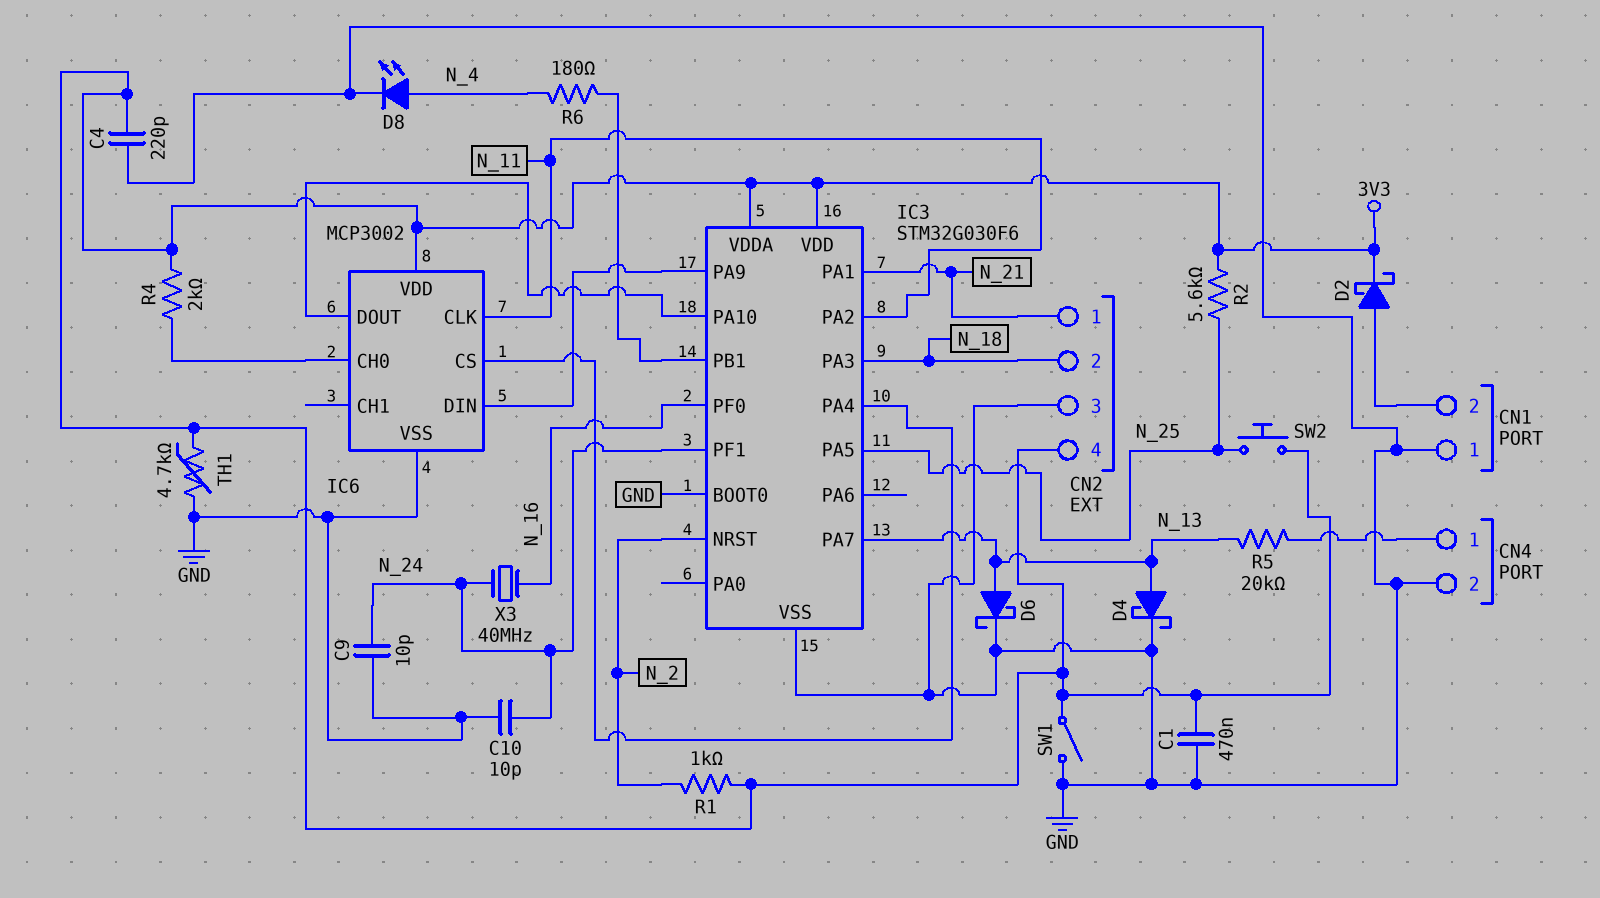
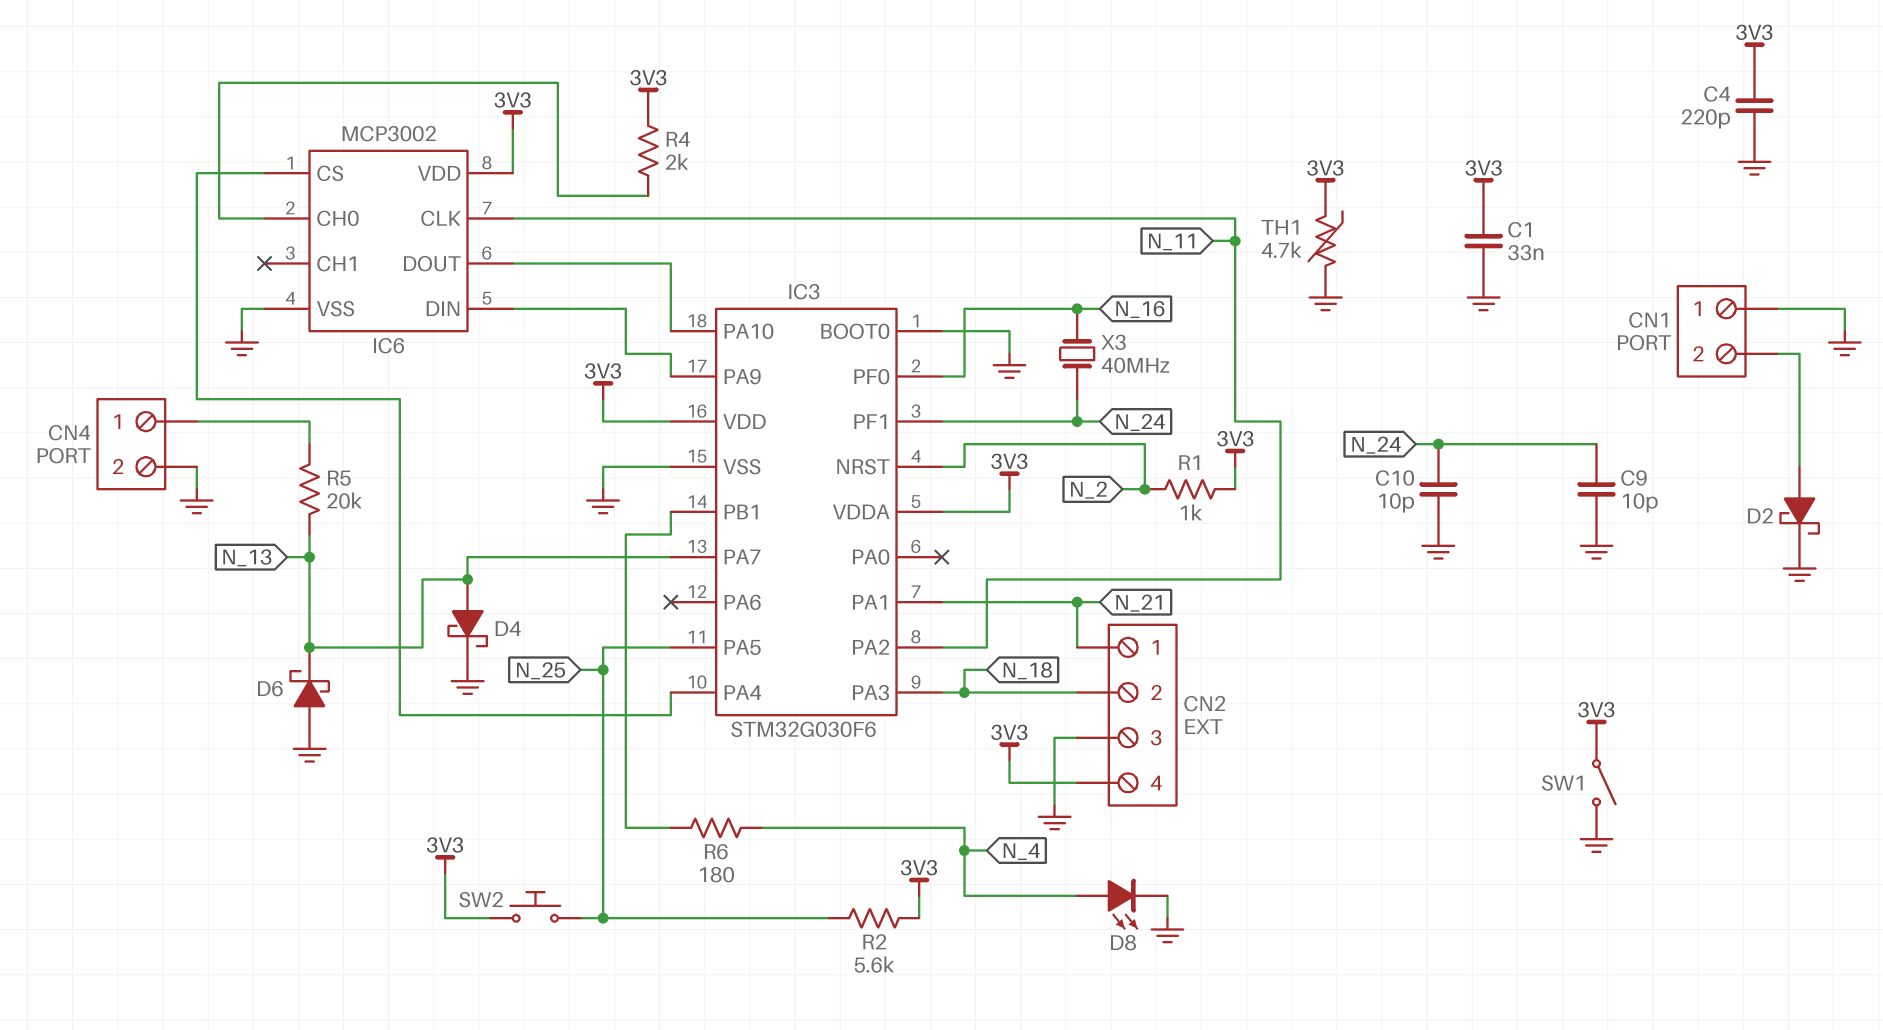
C1: 470nF (3V3, GND) -> 33nF (3V3, GND)
D2: schottky (A CN1/2, K 3V3) -> schottky (A CN1/2, K GND)
D6: schottky (A N_13, K GND) -> schottky (A GND, K N_13)

